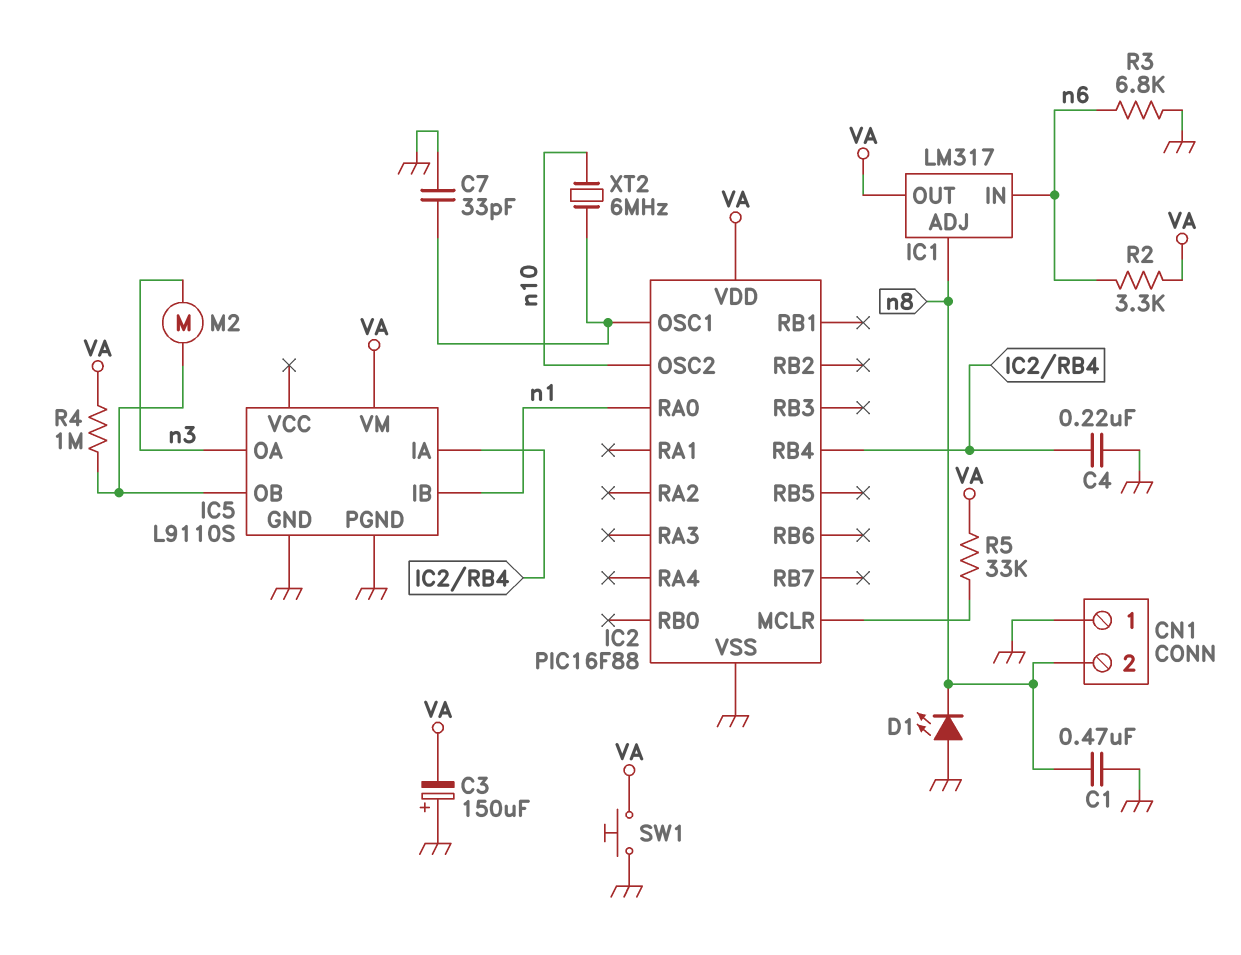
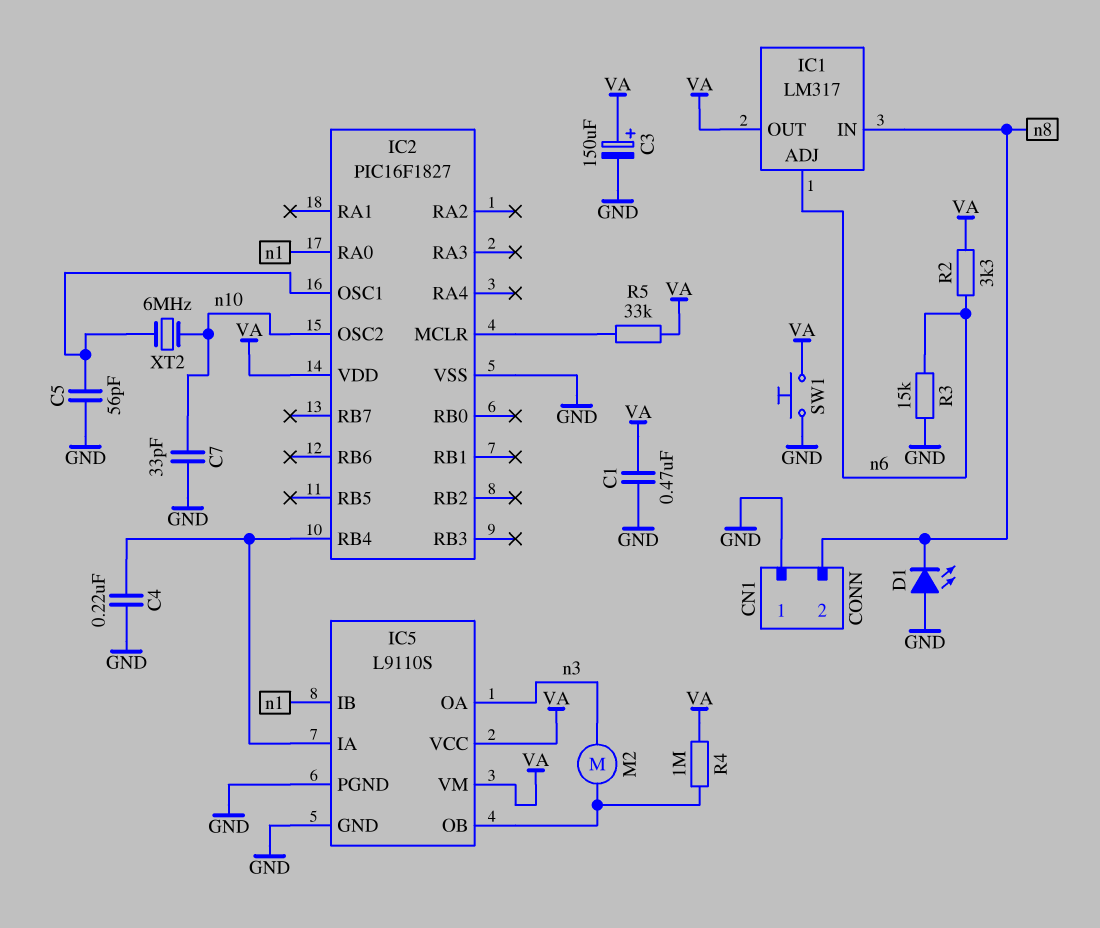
C1: 470nF (GND, n8) -> 470nF (GND, VA)
C3: 150uF (plus GND, minus VA) -> 150uF (plus VA, minus GND)
C5: none -> 56pF (GND, IC2/OSC1)
C7: 33pF (GND, IC2/OSC1) -> 33pF (GND, n10)
IC1 pin ADJ: n8 -> n6
IC1 pin IN: n6 -> n8
IC2: PIC16F88 -> PIC16F1827
IC5 pin VCC: none -> VA
R3: 6.8k (GND, n6) -> 15k (GND, n6)

